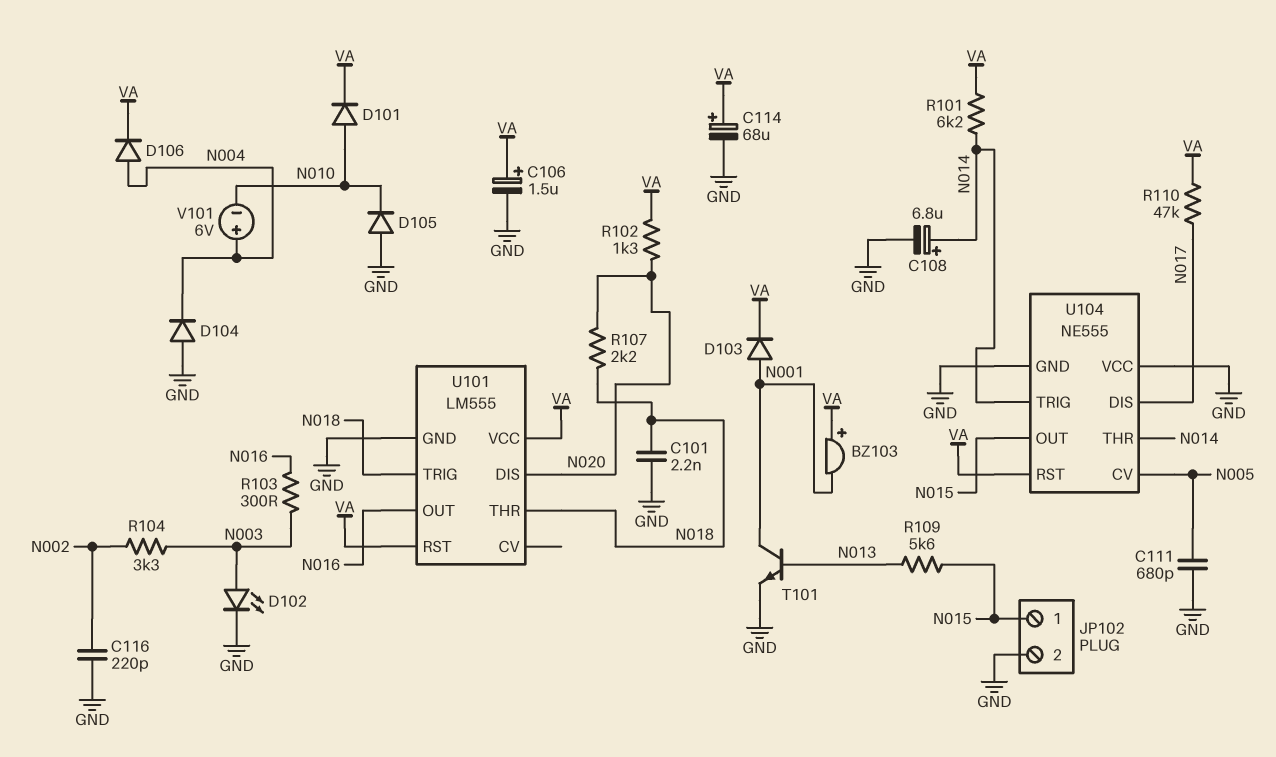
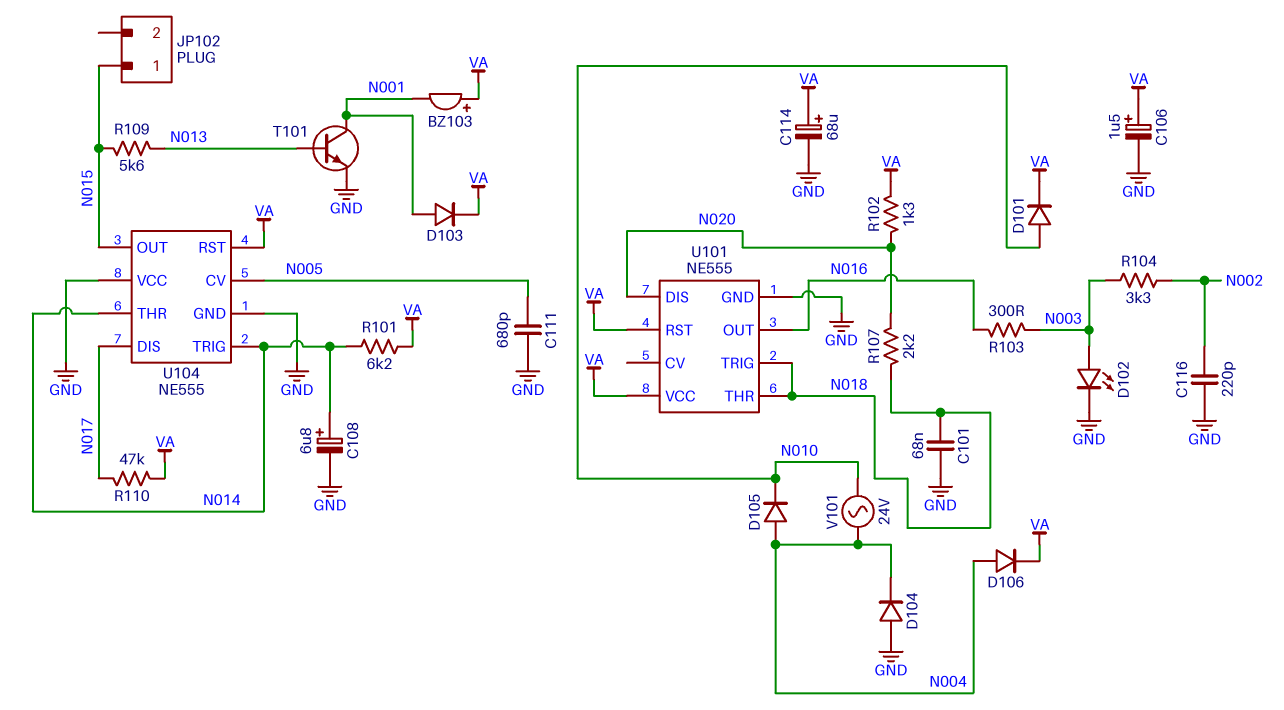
C101: 2.2nF (GND, N018) -> 68nF (GND, N018)
D105: diode (A GND, K N010) -> diode (A N004, K N010)
JP102 pin 2: GND -> none
U101: LM555 -> NE555
V101: 6V (plus N004, minus N010) -> AC 24V (N004, N010)

